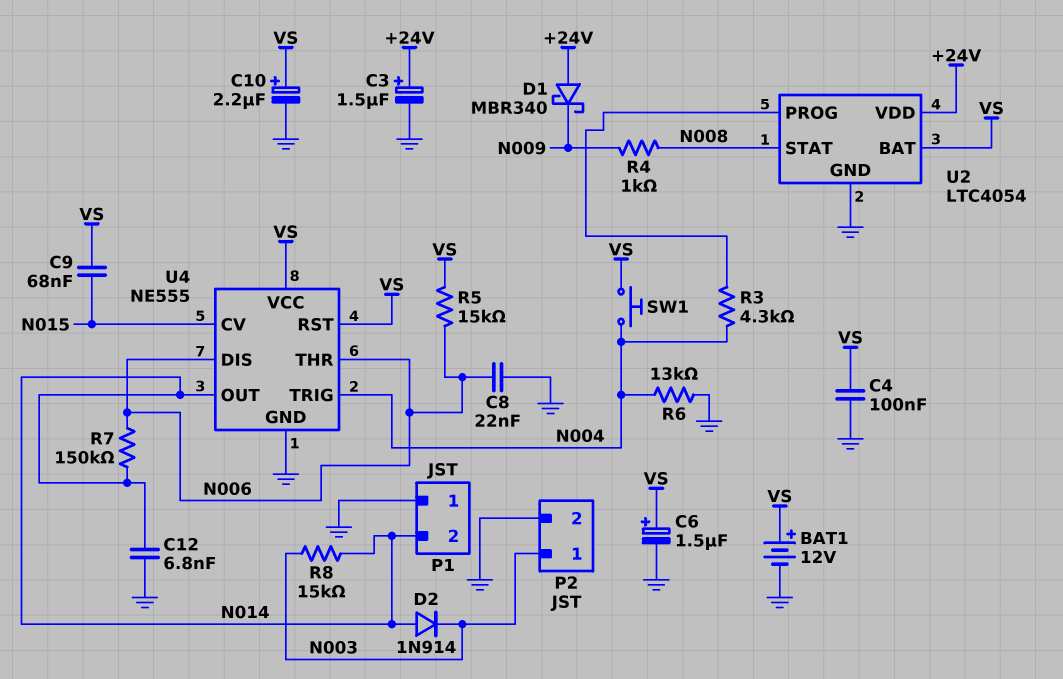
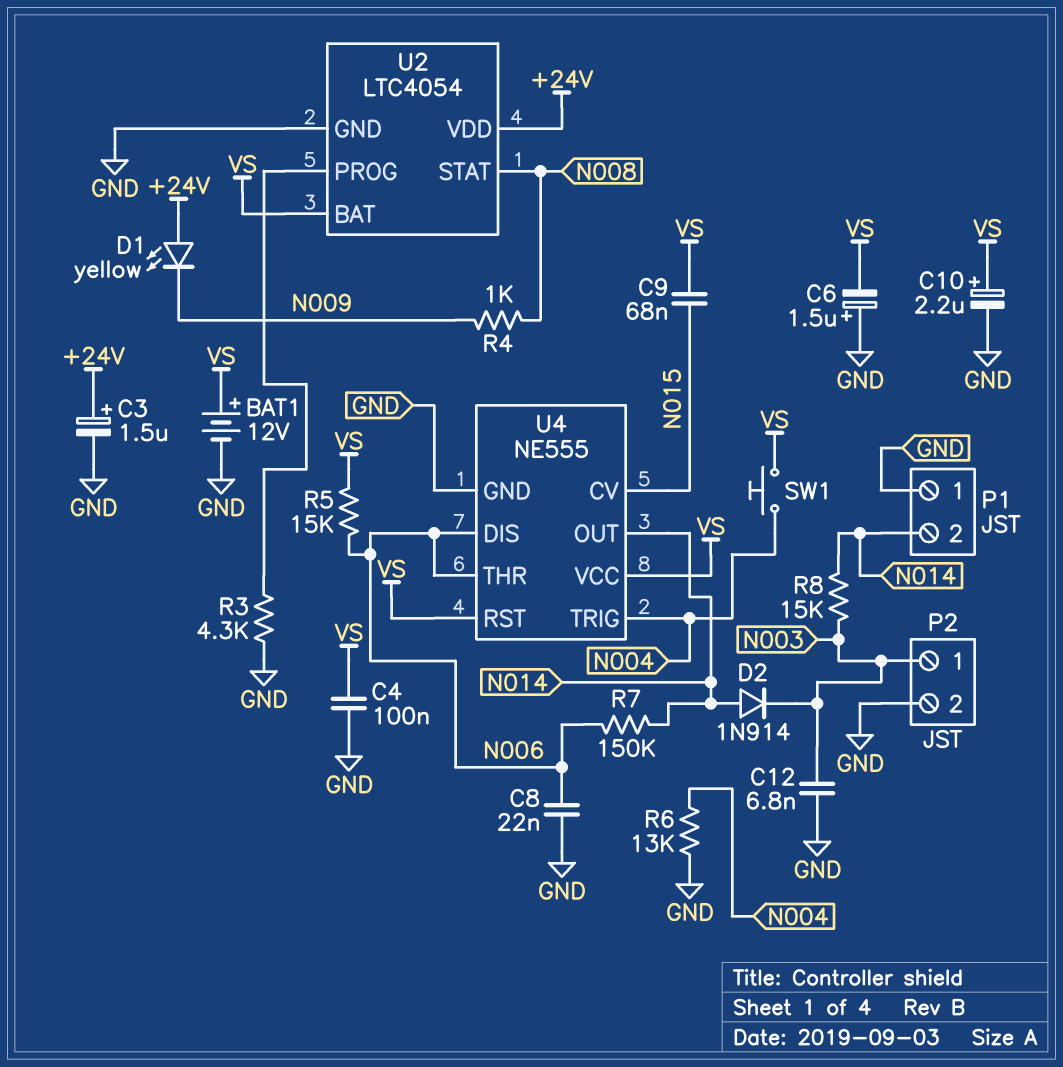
C6: 1.5uF (plus VS, minus GND) -> 1.5uF (plus GND, minus VS)
C12: 6.8nF (GND, N014) -> 6.8nF (GND, N003)
D1: schottky MBR340 (A +24V, K N009) -> LED yellow (A +24V, K N009)
R3: 4.3k (N004, U2/PROG) -> 4.3k (GND, U2/PROG)

